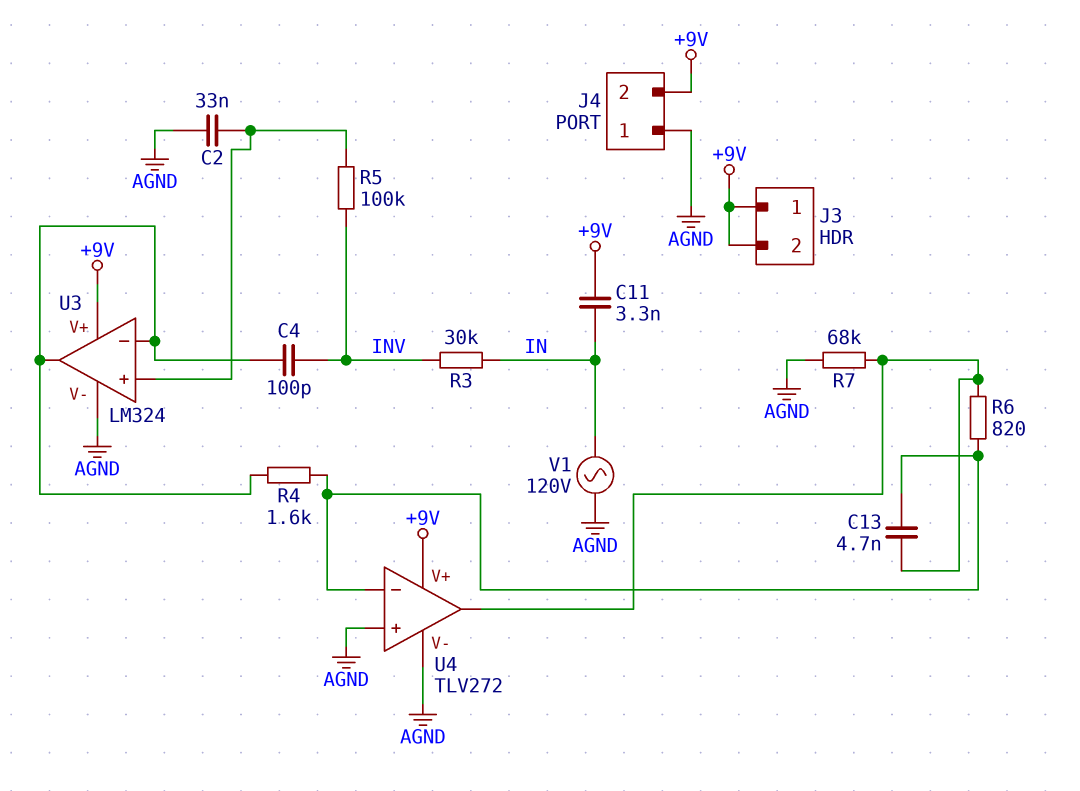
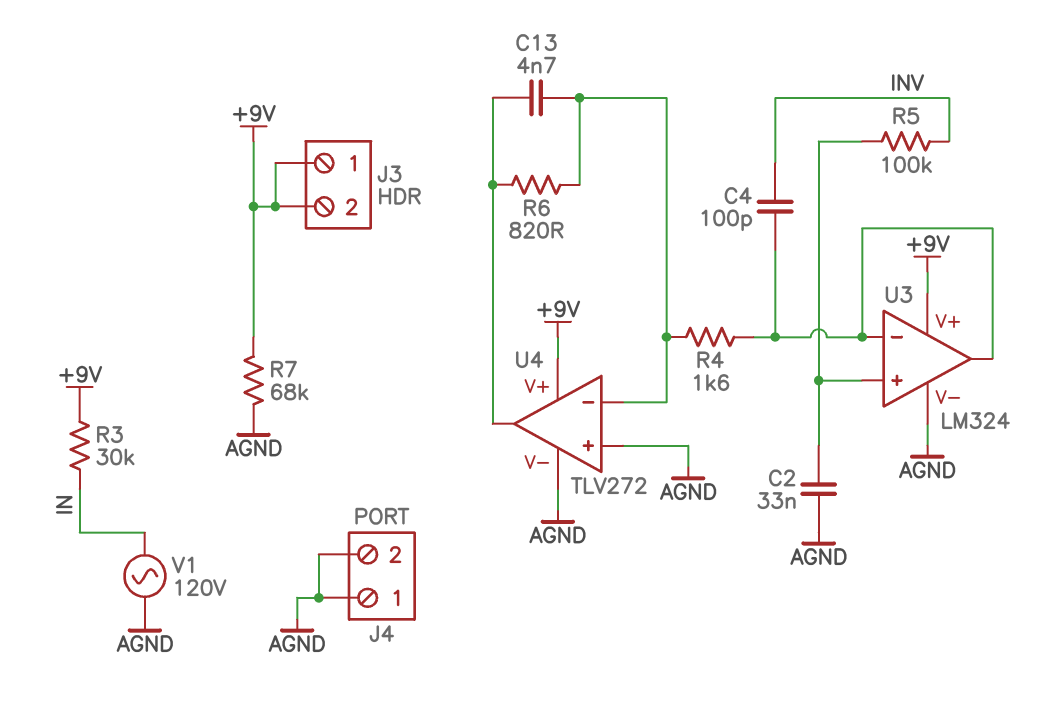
C11: 3.3nF (+9V, IN) -> none
J4 pin 2: +9V -> AGND
R3: 30k (IN, INV) -> 30k (+9V, IN)
R7: 68k (AGND, U4/out) -> 68k (+9V, AGND)

